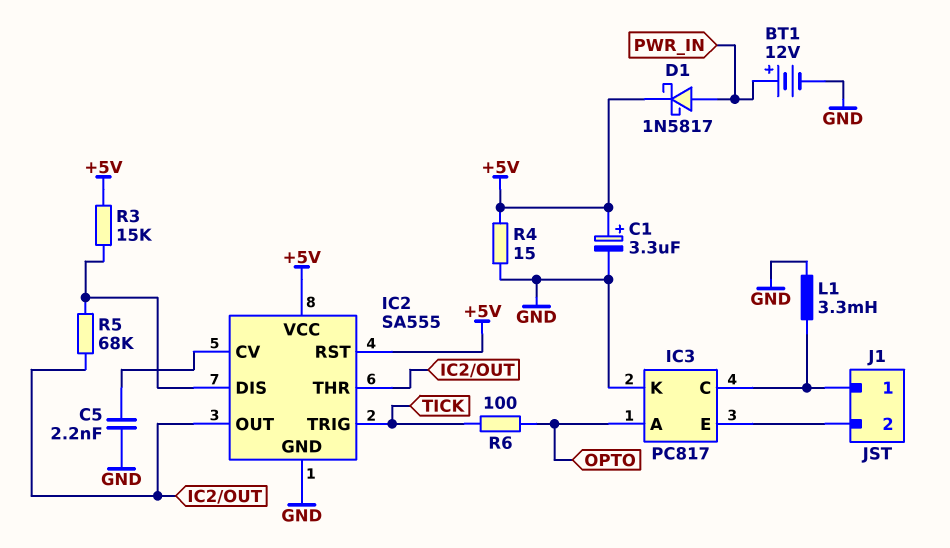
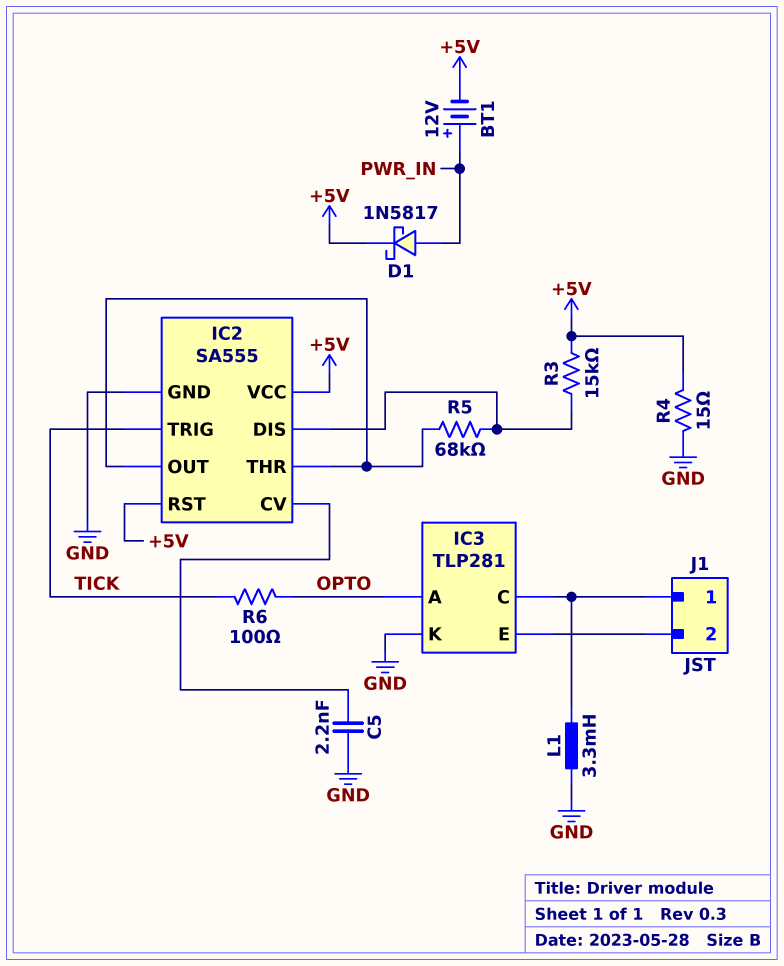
BT1: 12V (plus PWR_IN, minus GND) -> 12V (plus PWR_IN, minus +5V)
C1: 3.3uF (plus +5V, minus GND) -> none
IC3: PC817 -> TLP281

